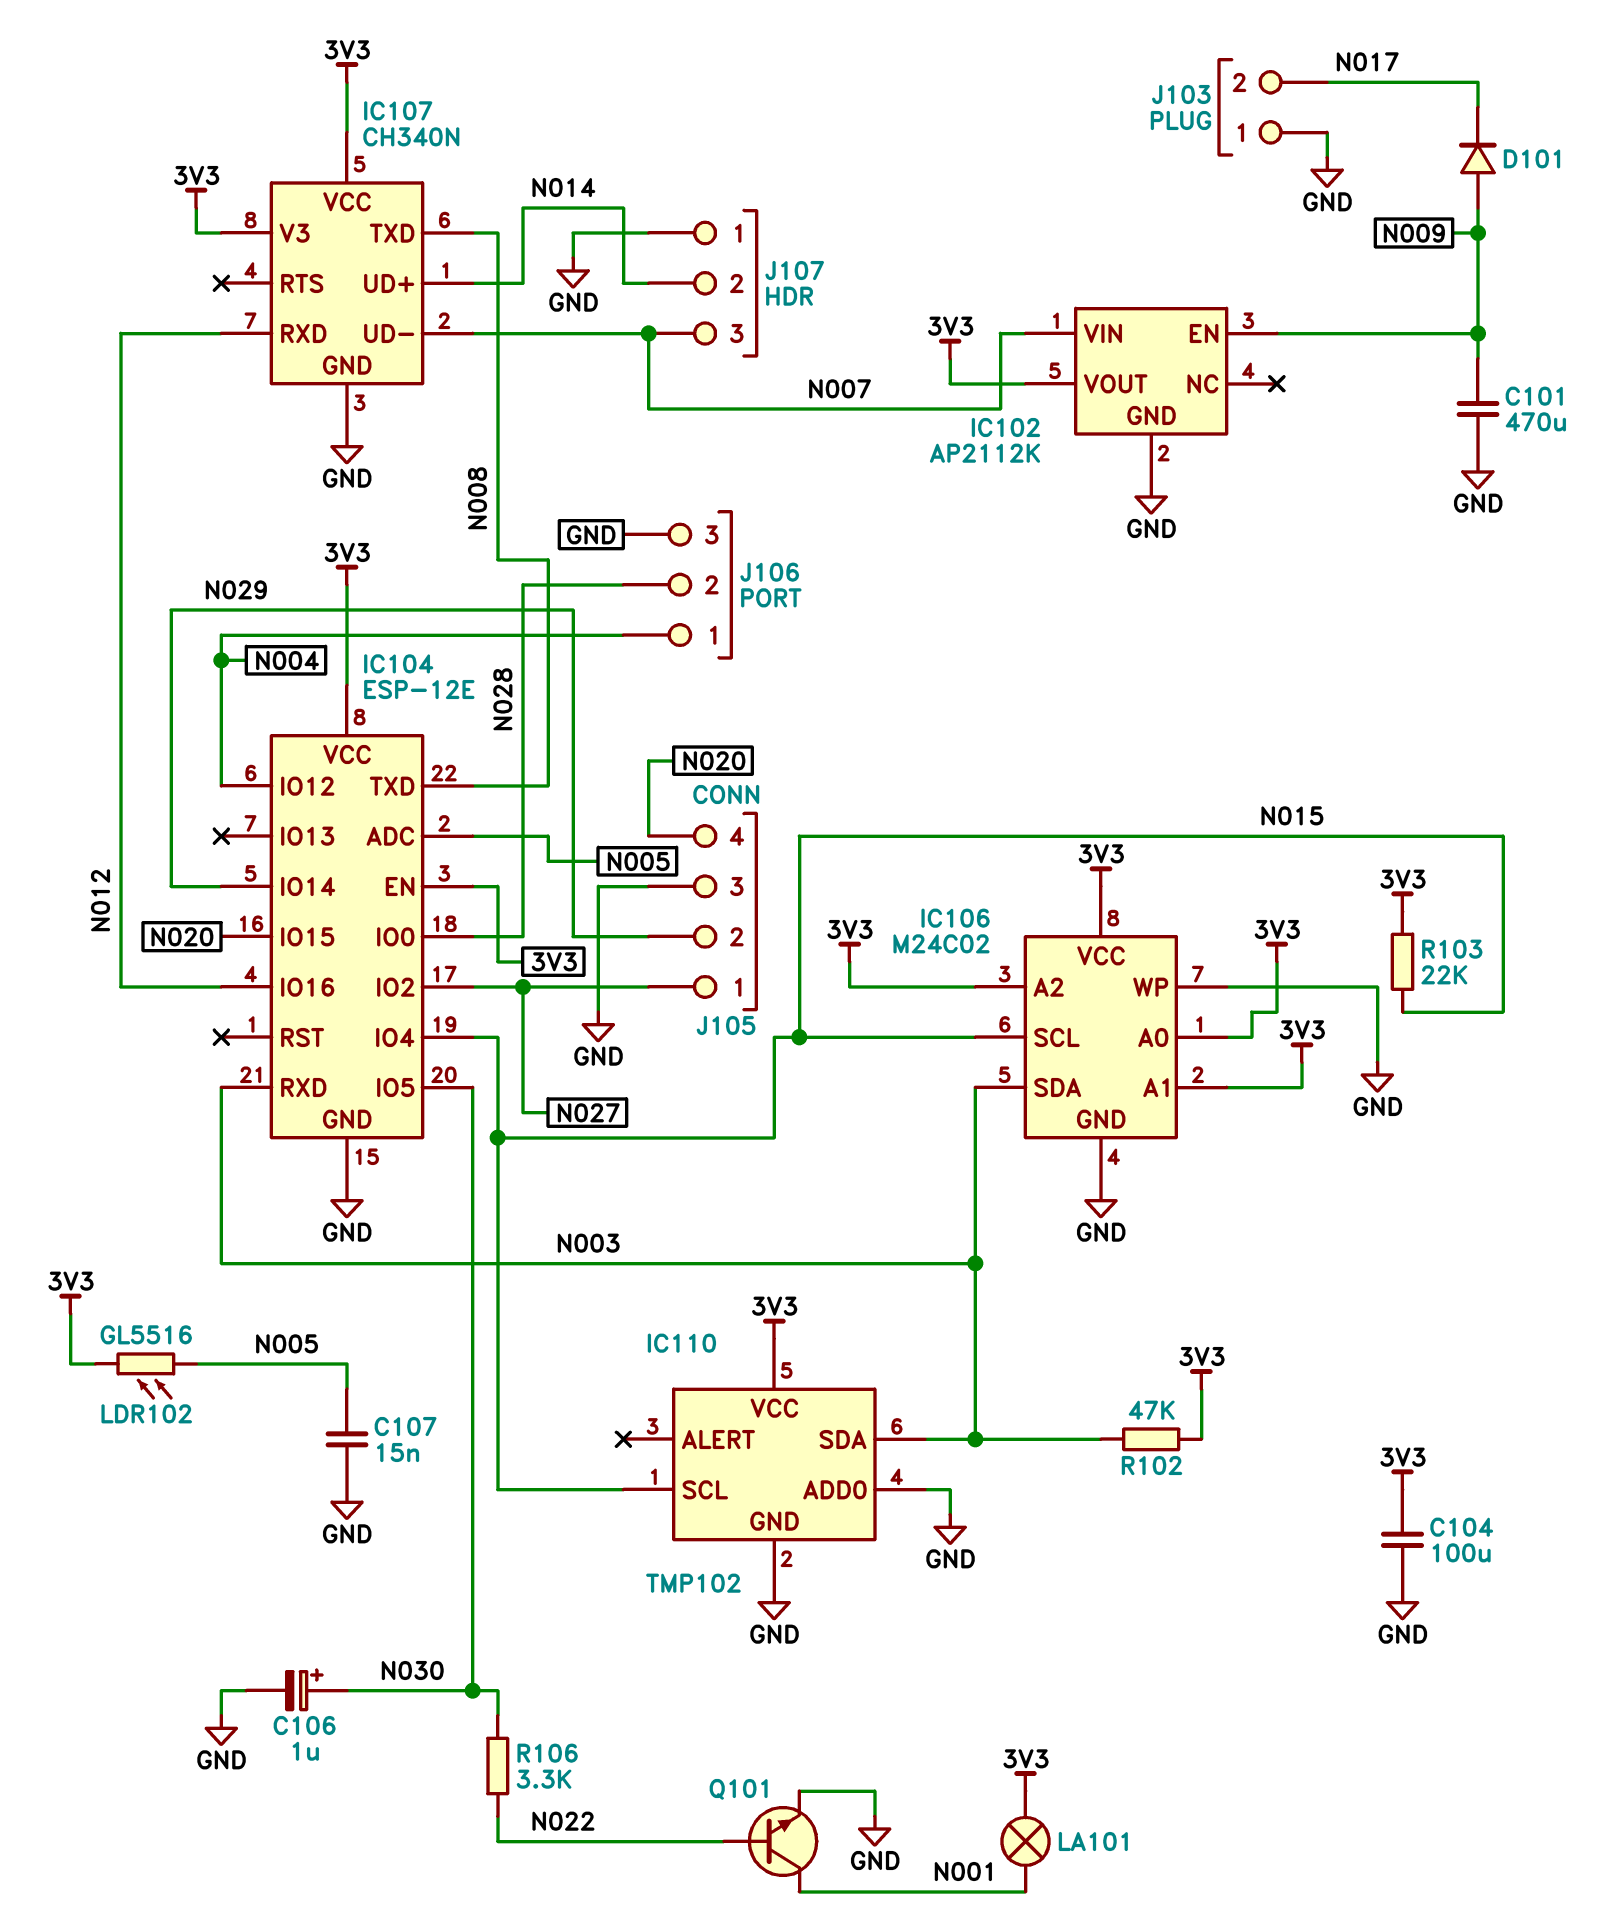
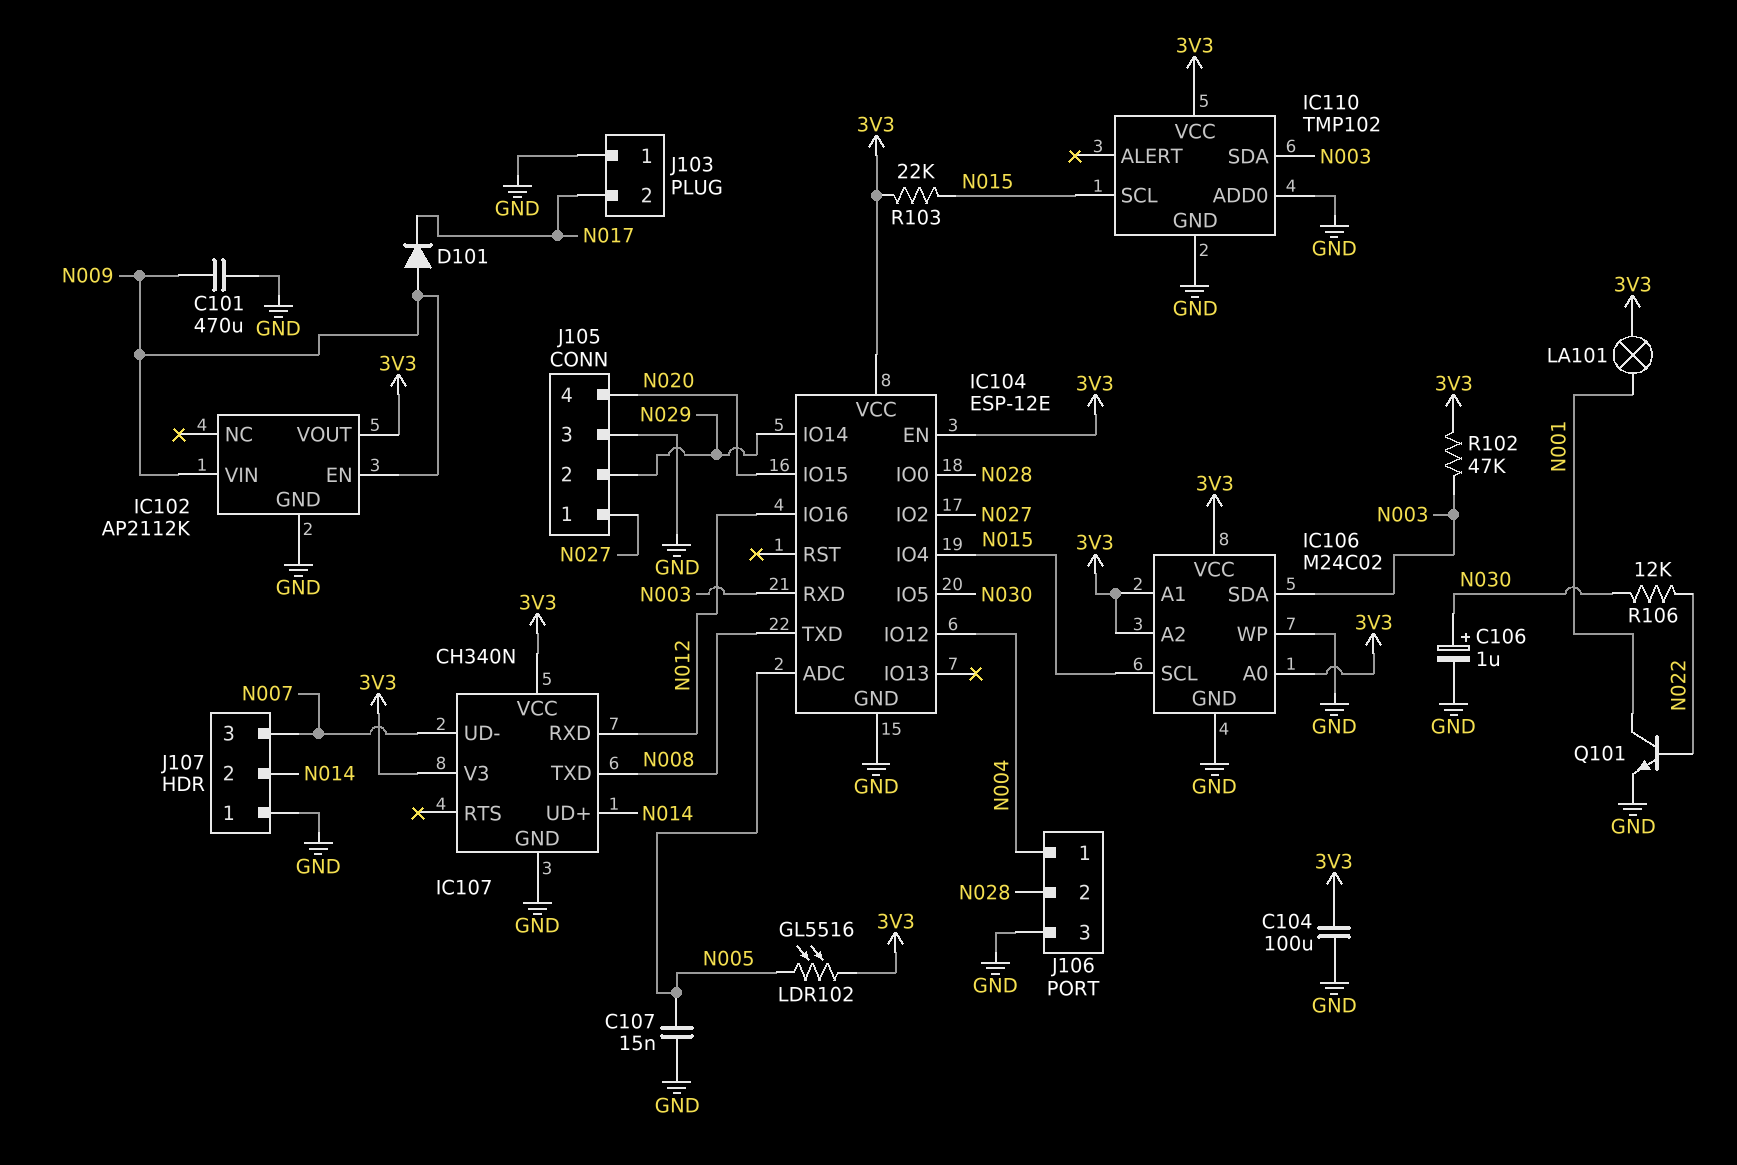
IC102 pin VIN: N007 -> N009
R106: 3.3k (N022, N030) -> 12k (N022, N030)

